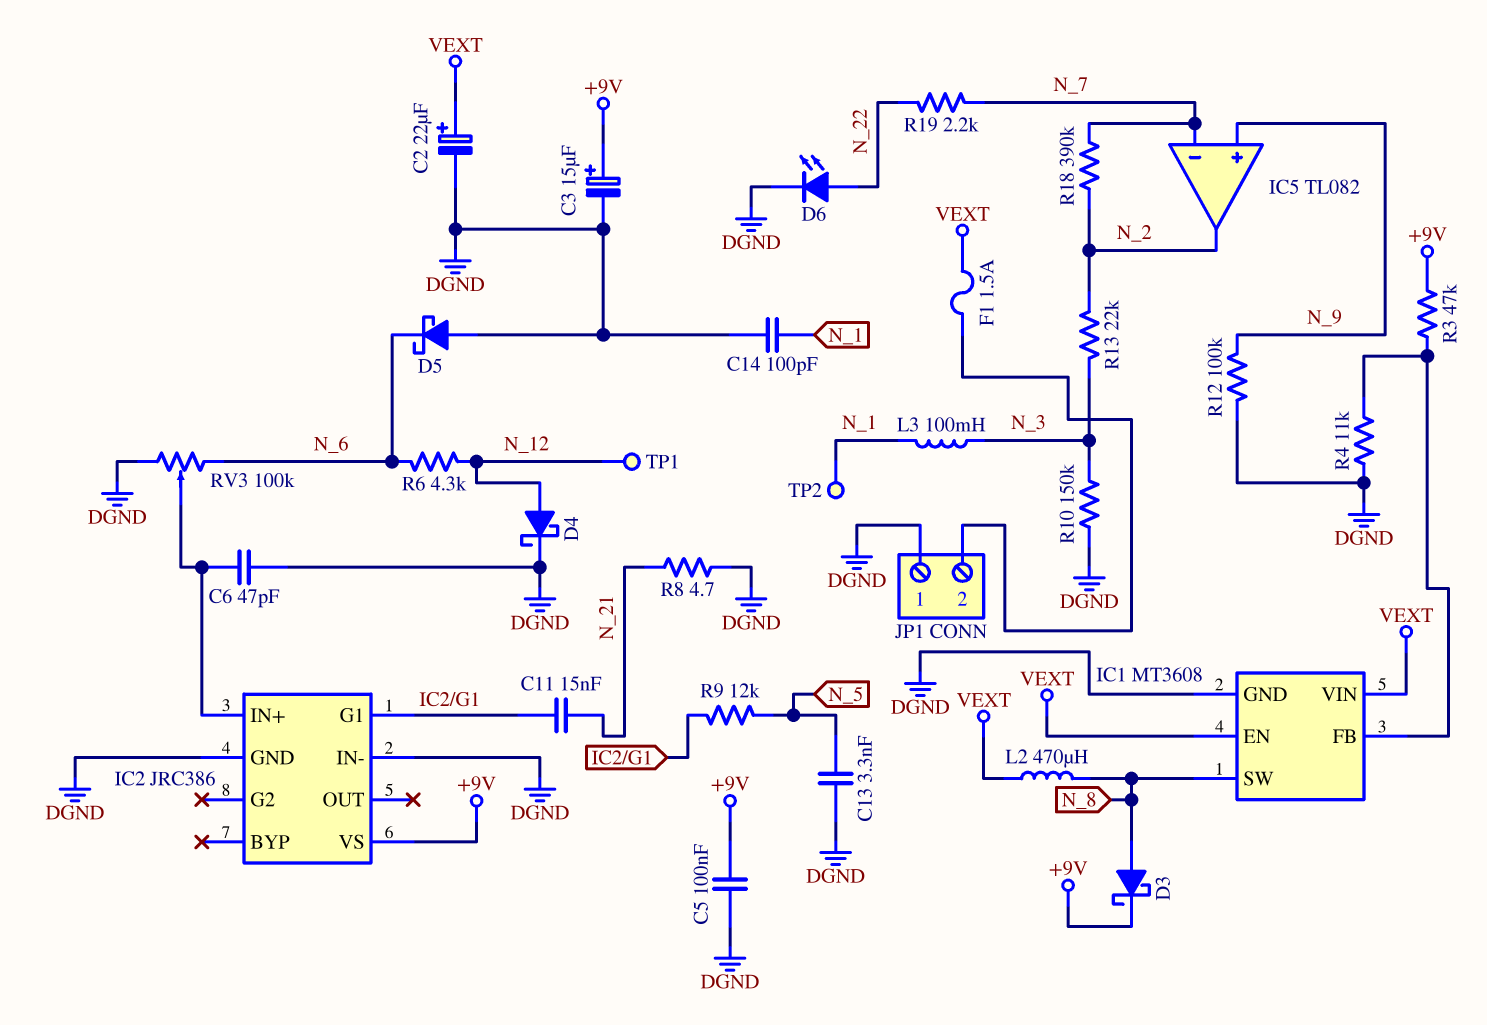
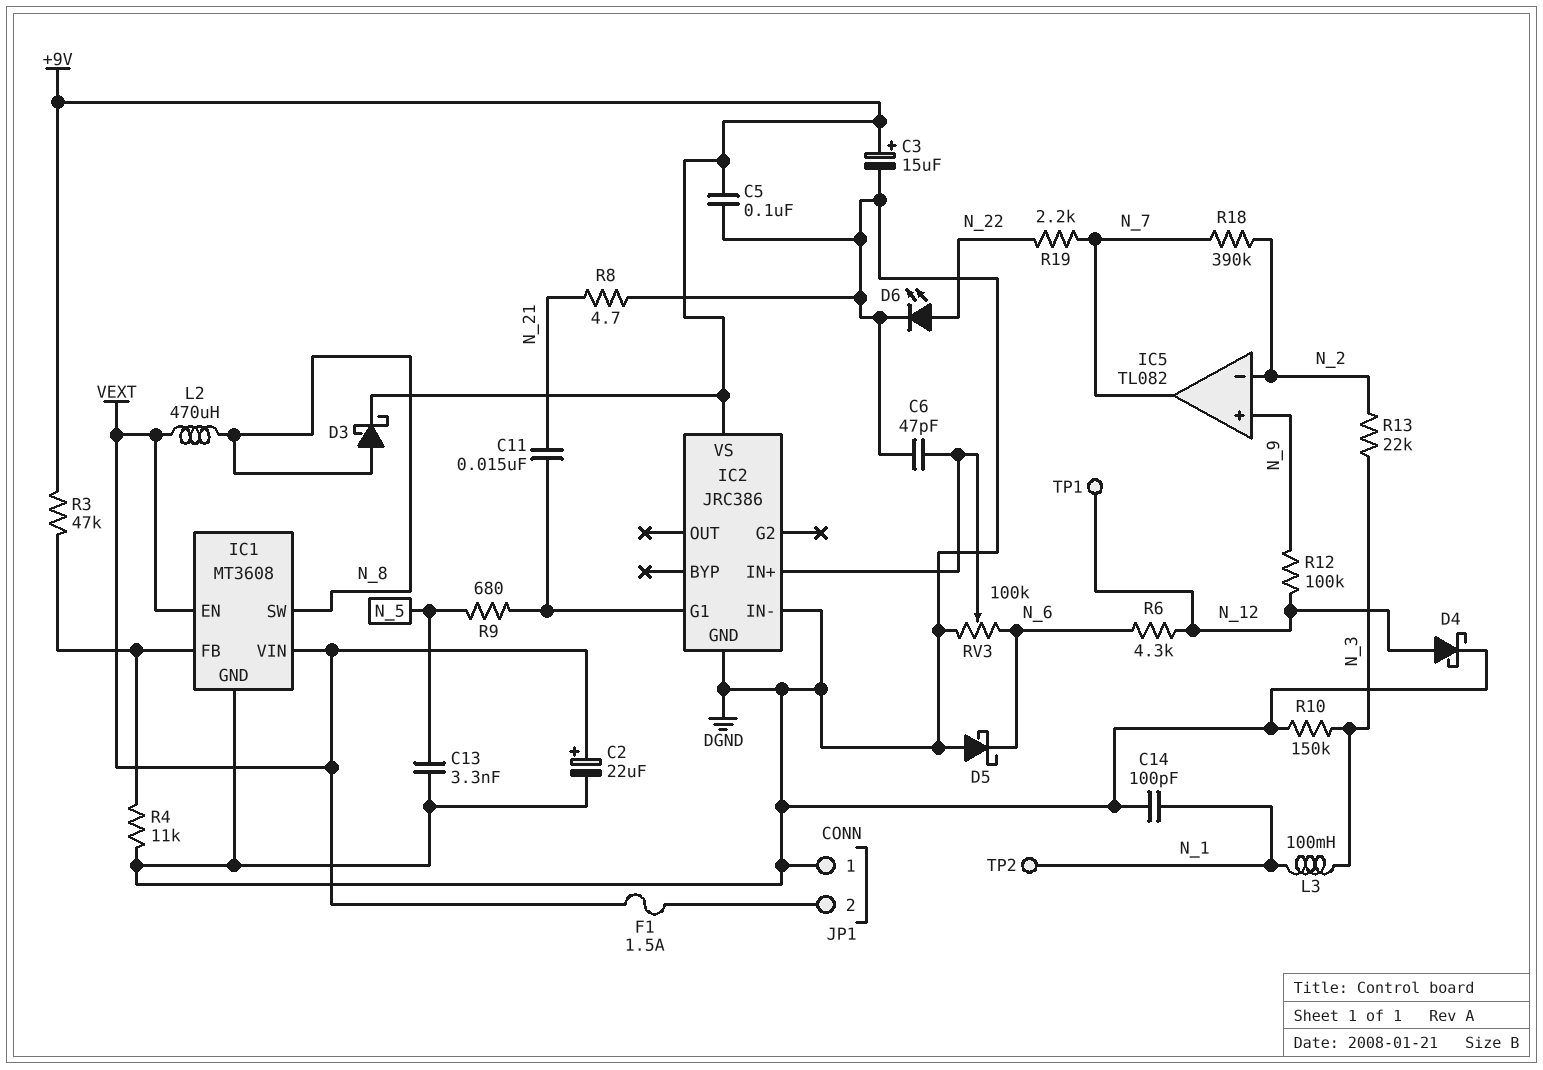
IC5 pin in-: N_7 -> N_2
IC5 pin out: N_2 -> N_7
R9: 12k (IC2/G1, N_5) -> 680 (IC2/G1, N_5)
R12: 100k (DGND, N_9) -> 100k (N_9, N_12)

